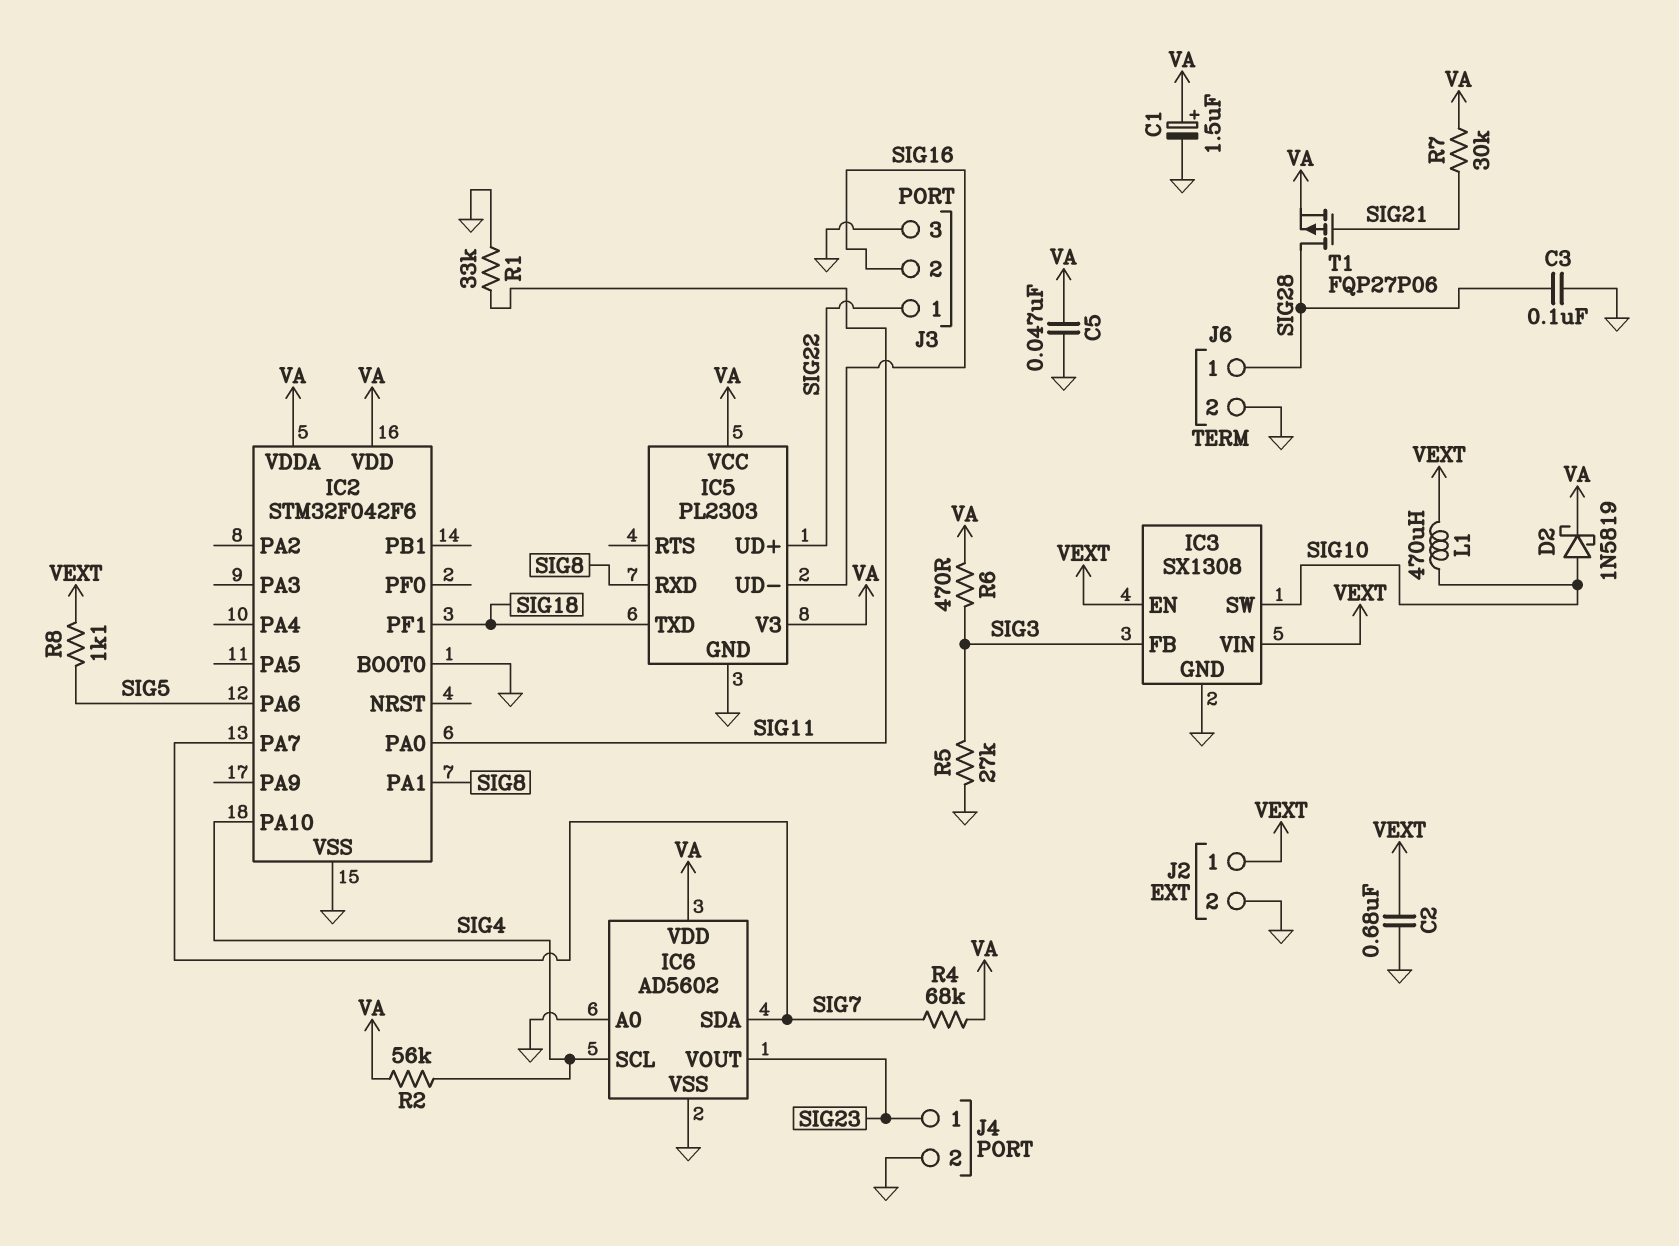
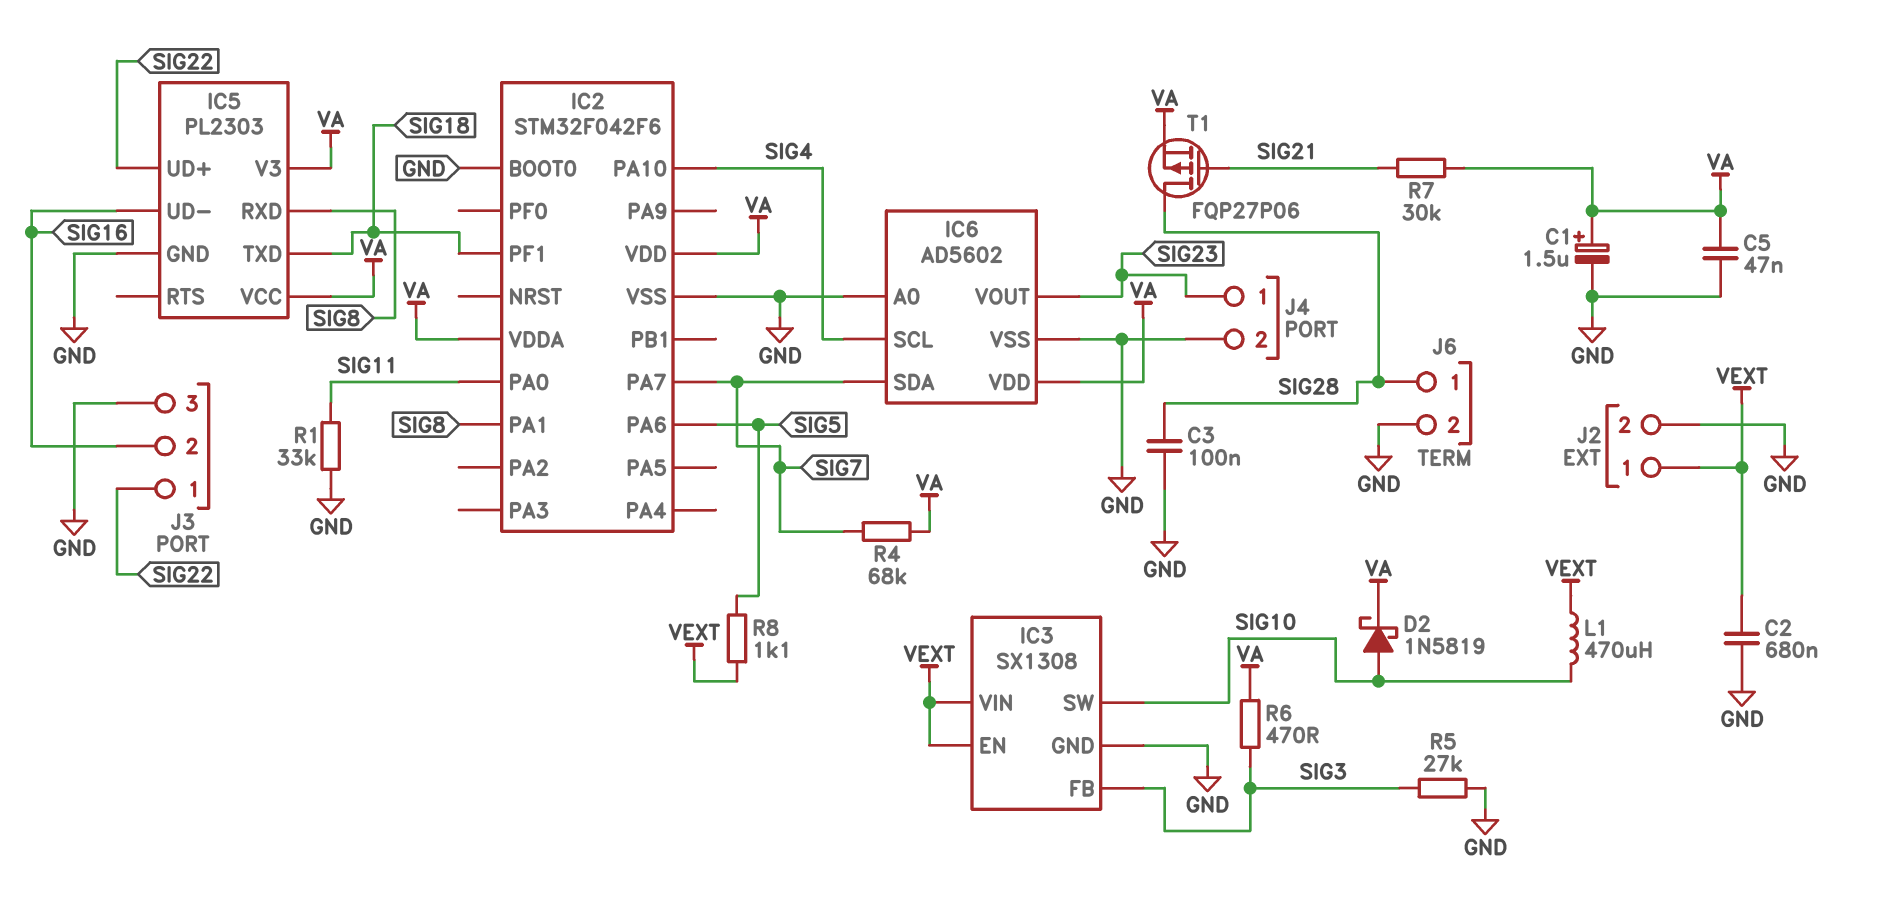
R2: 56k (SIG4, VA) -> none

